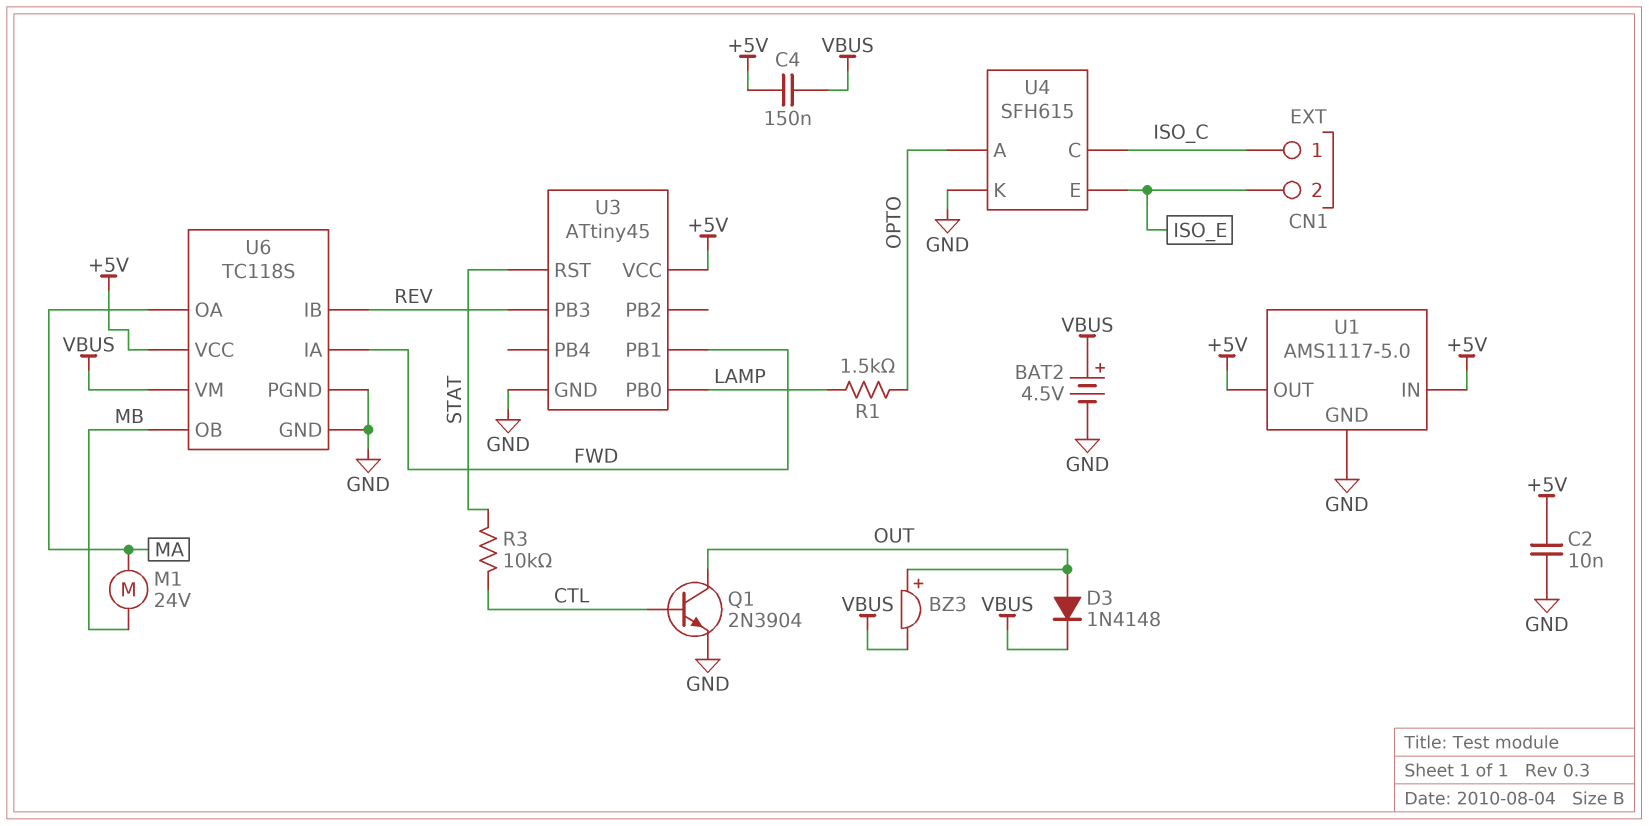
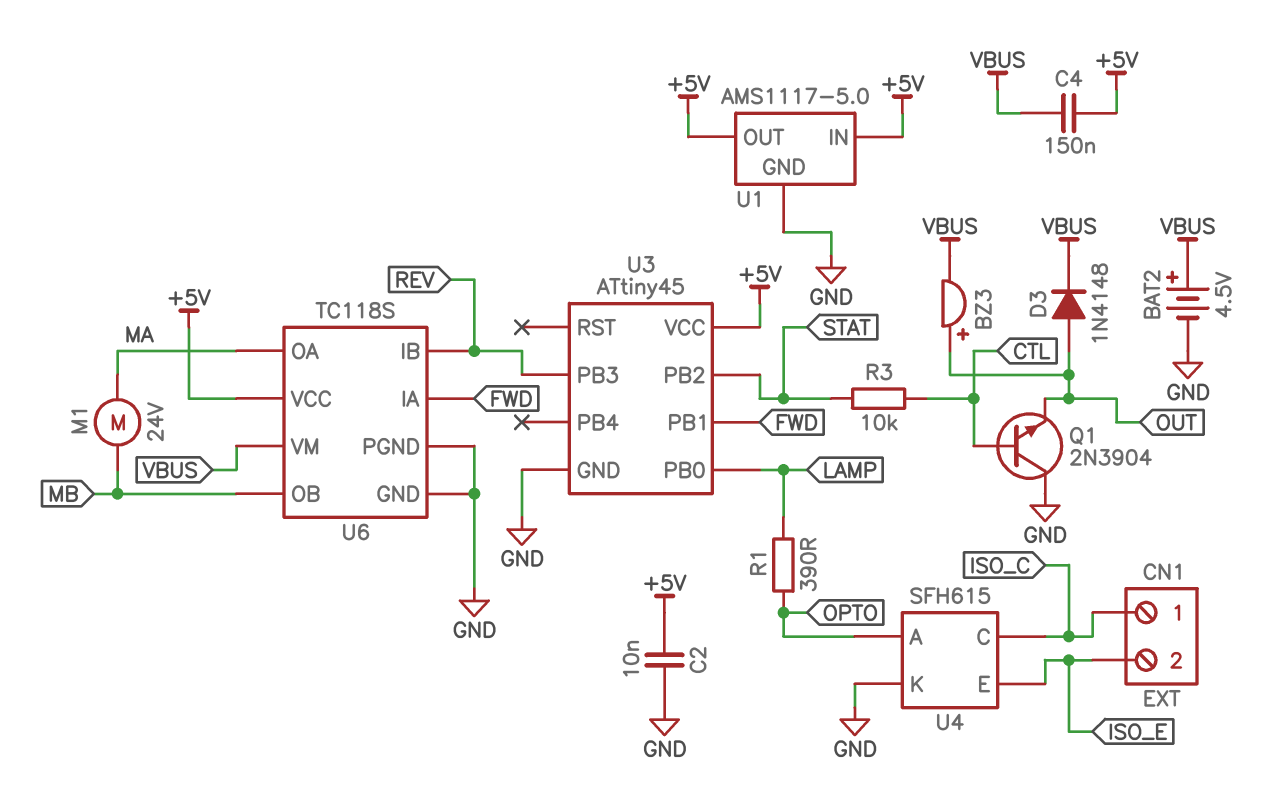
Q1: NPN 2N3904 (B CTL, C OUT, E GND) -> NPN 2N3904 (B CTL, C GND, E OUT)
R1: 1.5k (LAMP, OPTO) -> 390 (LAMP, OPTO)
U3 pin PB2: none -> STAT
U3 pin RST: STAT -> none

